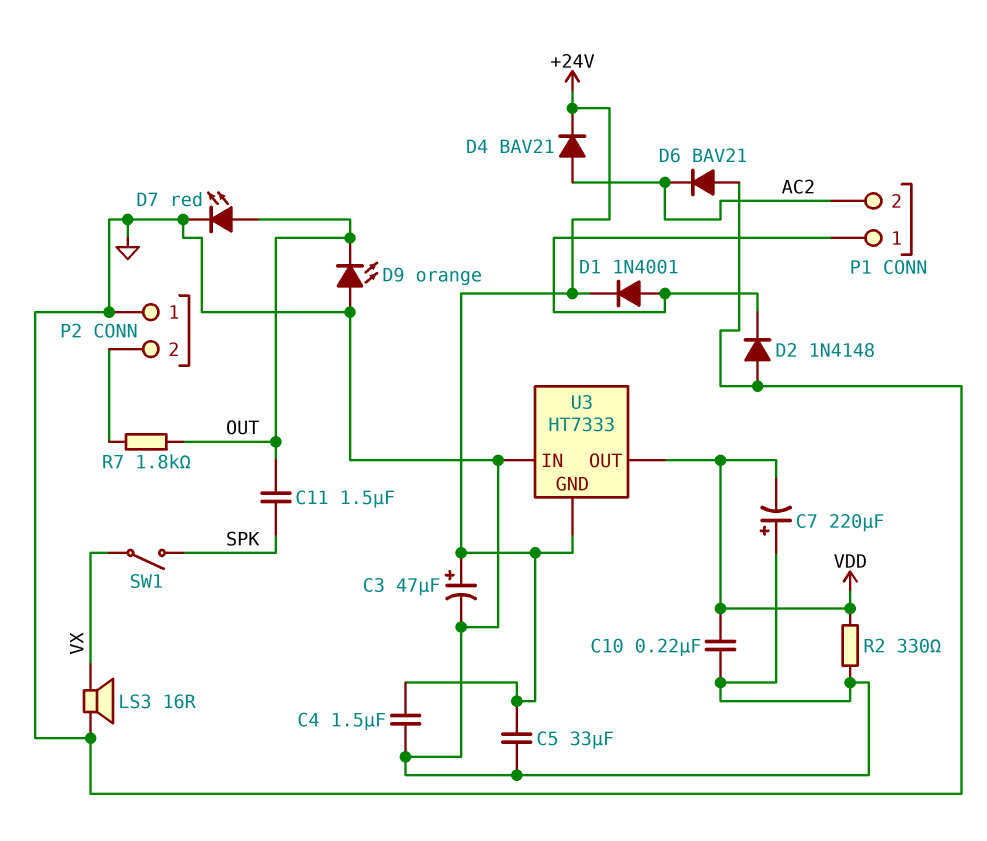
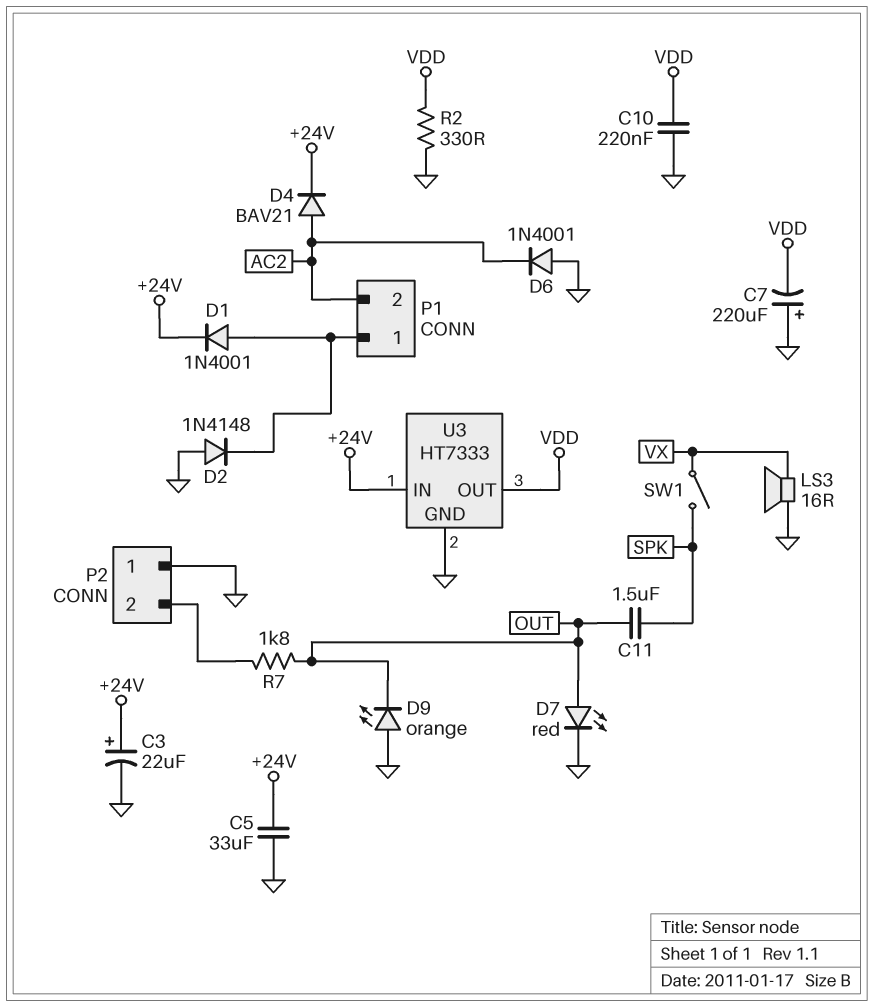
C3: 47uF (plus +24V, minus GND) -> 22uF (plus +24V, minus GND)
C4: 1.5uF (+24V, GND) -> none
D6: diode BAV21 (A GND, K AC2) -> diode 1N4001 (A GND, K AC2)
U3 pin GND: +24V -> GND
U3 pin IN: GND -> +24V

